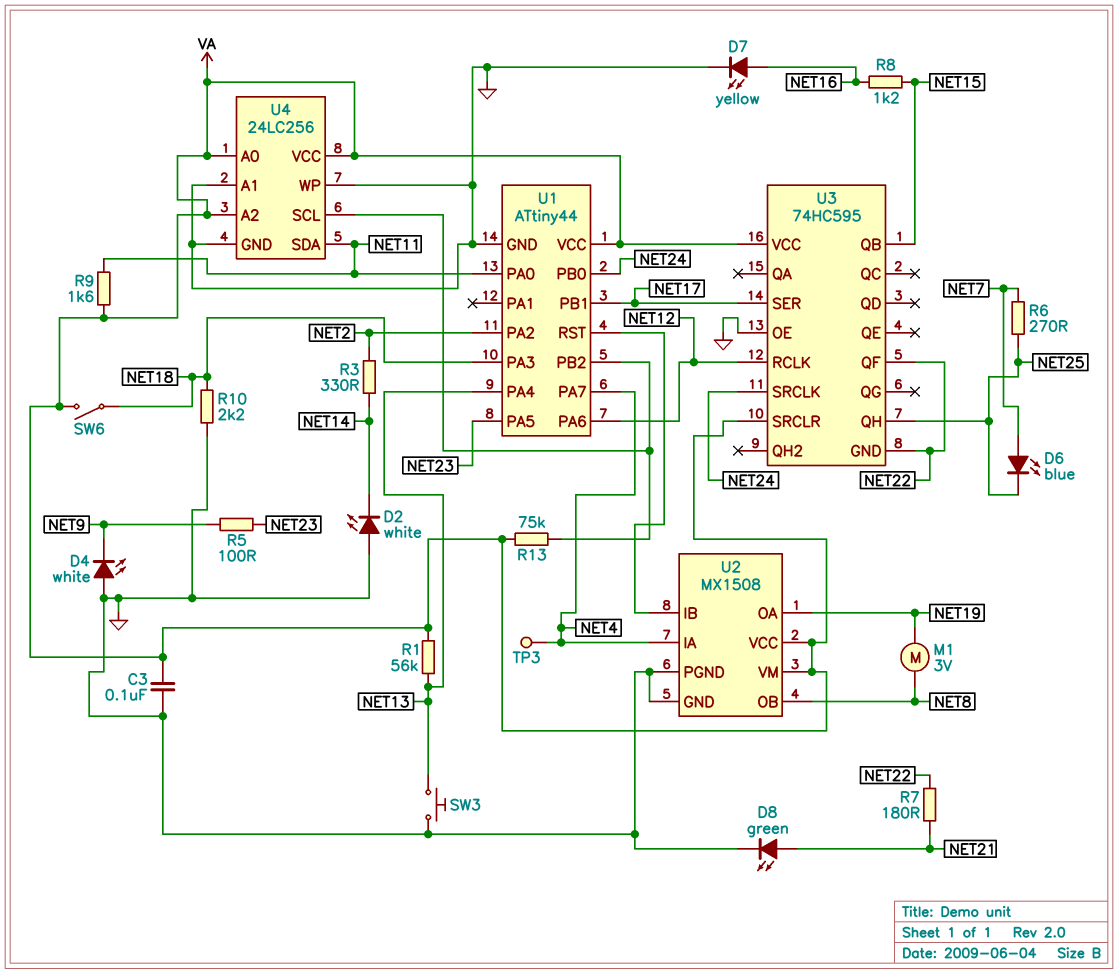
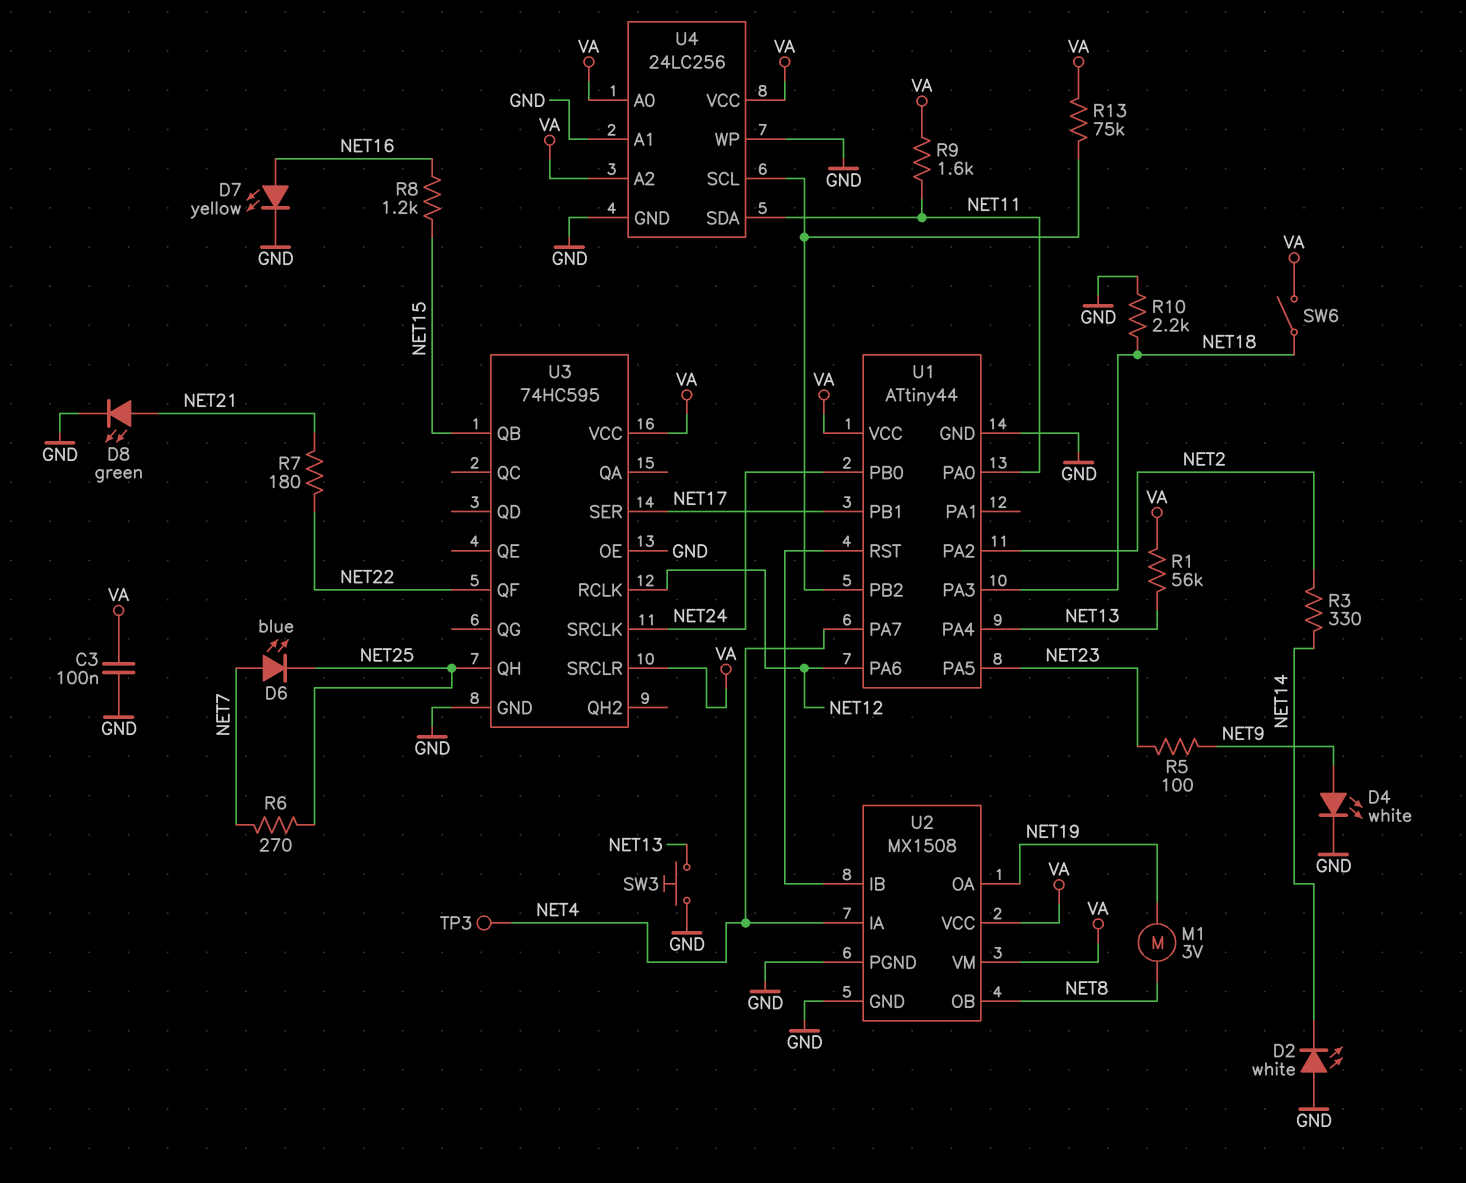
D4: LED white (A GND, K NET9) -> LED white (A NET9, K GND)
U3 pin GND: NET22 -> GND

